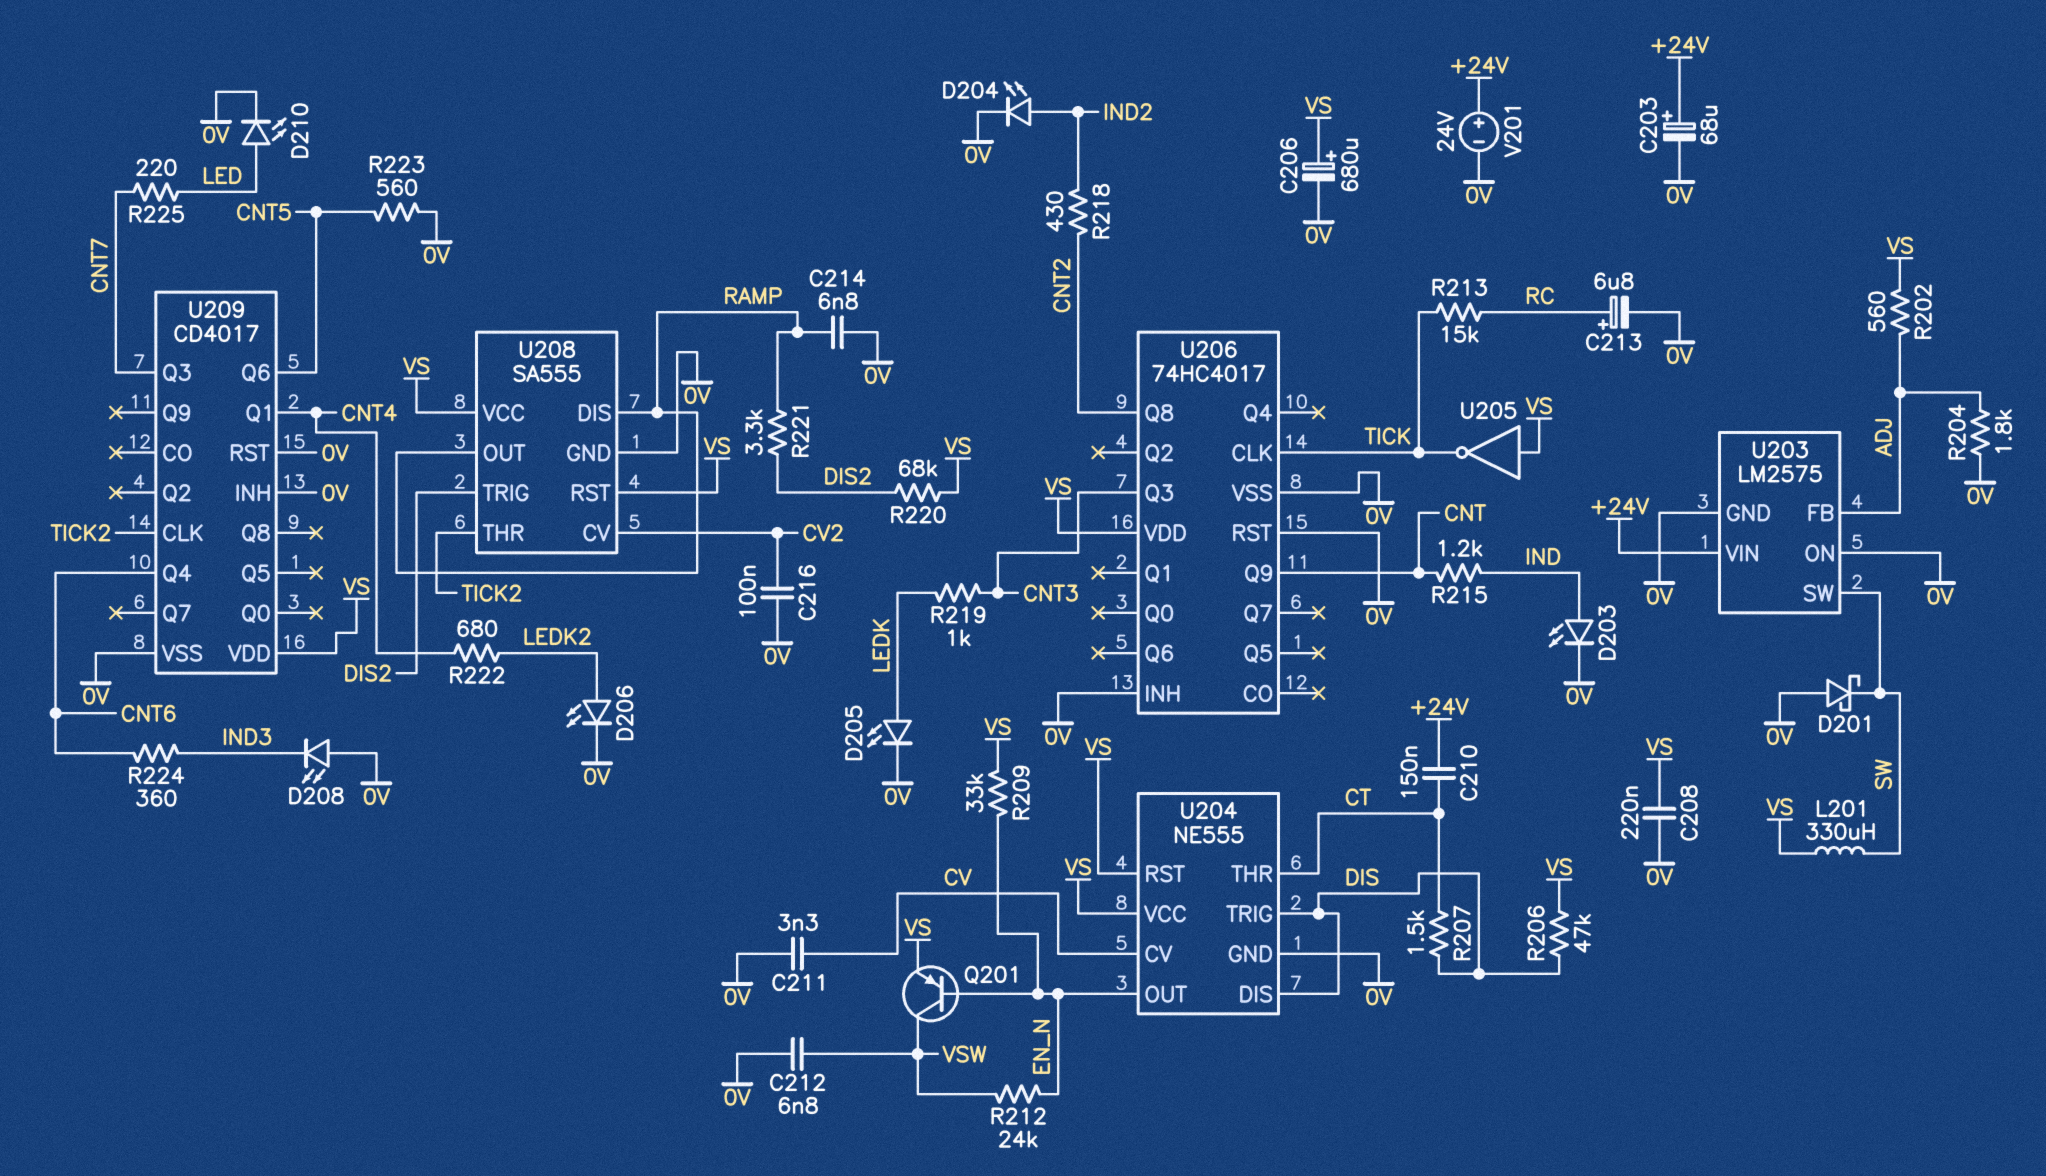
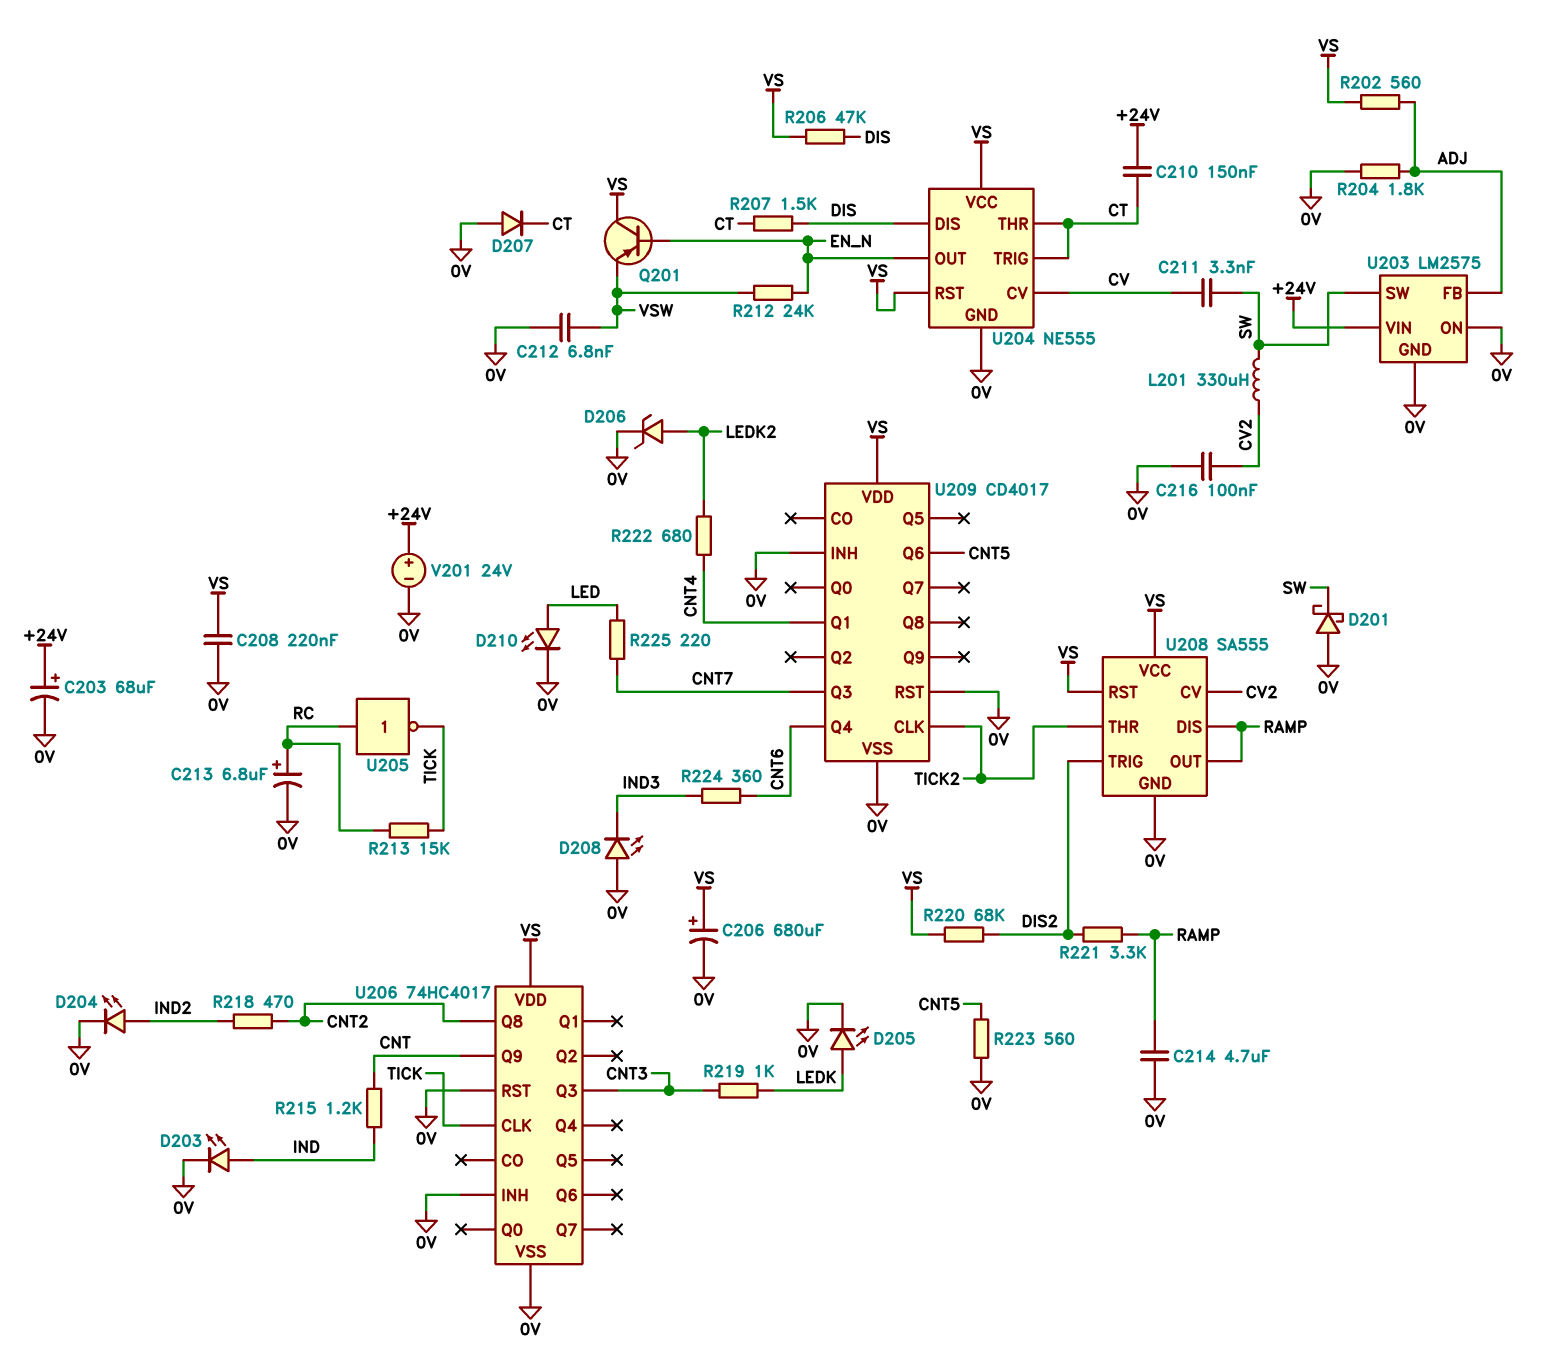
C211: 3.3nF (0V, CV) -> 3.3nF (CV, SW)
C214: 6.8nF (0V, RAMP) -> 4.7uF (0V, RAMP)
D206: LED (A LEDK2, K 0V) -> zener (A LEDK2, K 0V)
D207: none -> diode (A 0V, K CT)
L201: 330uH (SW, VS) -> 330uH (CV2, SW)
Q201: PNP (B EN_N, C VSW, E VS) -> PNP (B EN_N, C VS, E VSW)
R209: 33k (EN_N, VS) -> none
R218: 430 (CNT2, IND2) -> 470 (CNT2, IND2)
U204 pin TRIG: DIS -> CT
U205: NOT (in VS, out TICK) -> NOT (in RC, out TICK)

